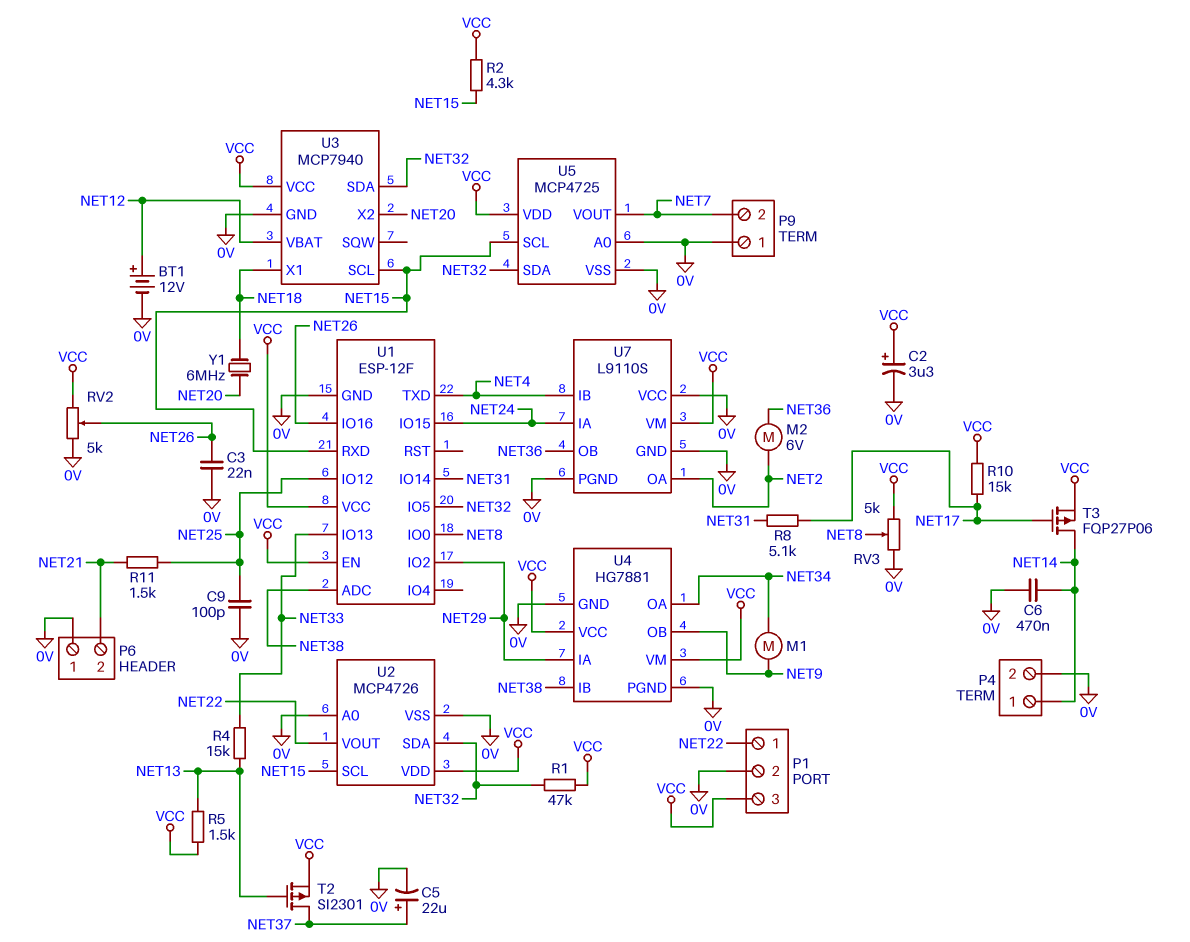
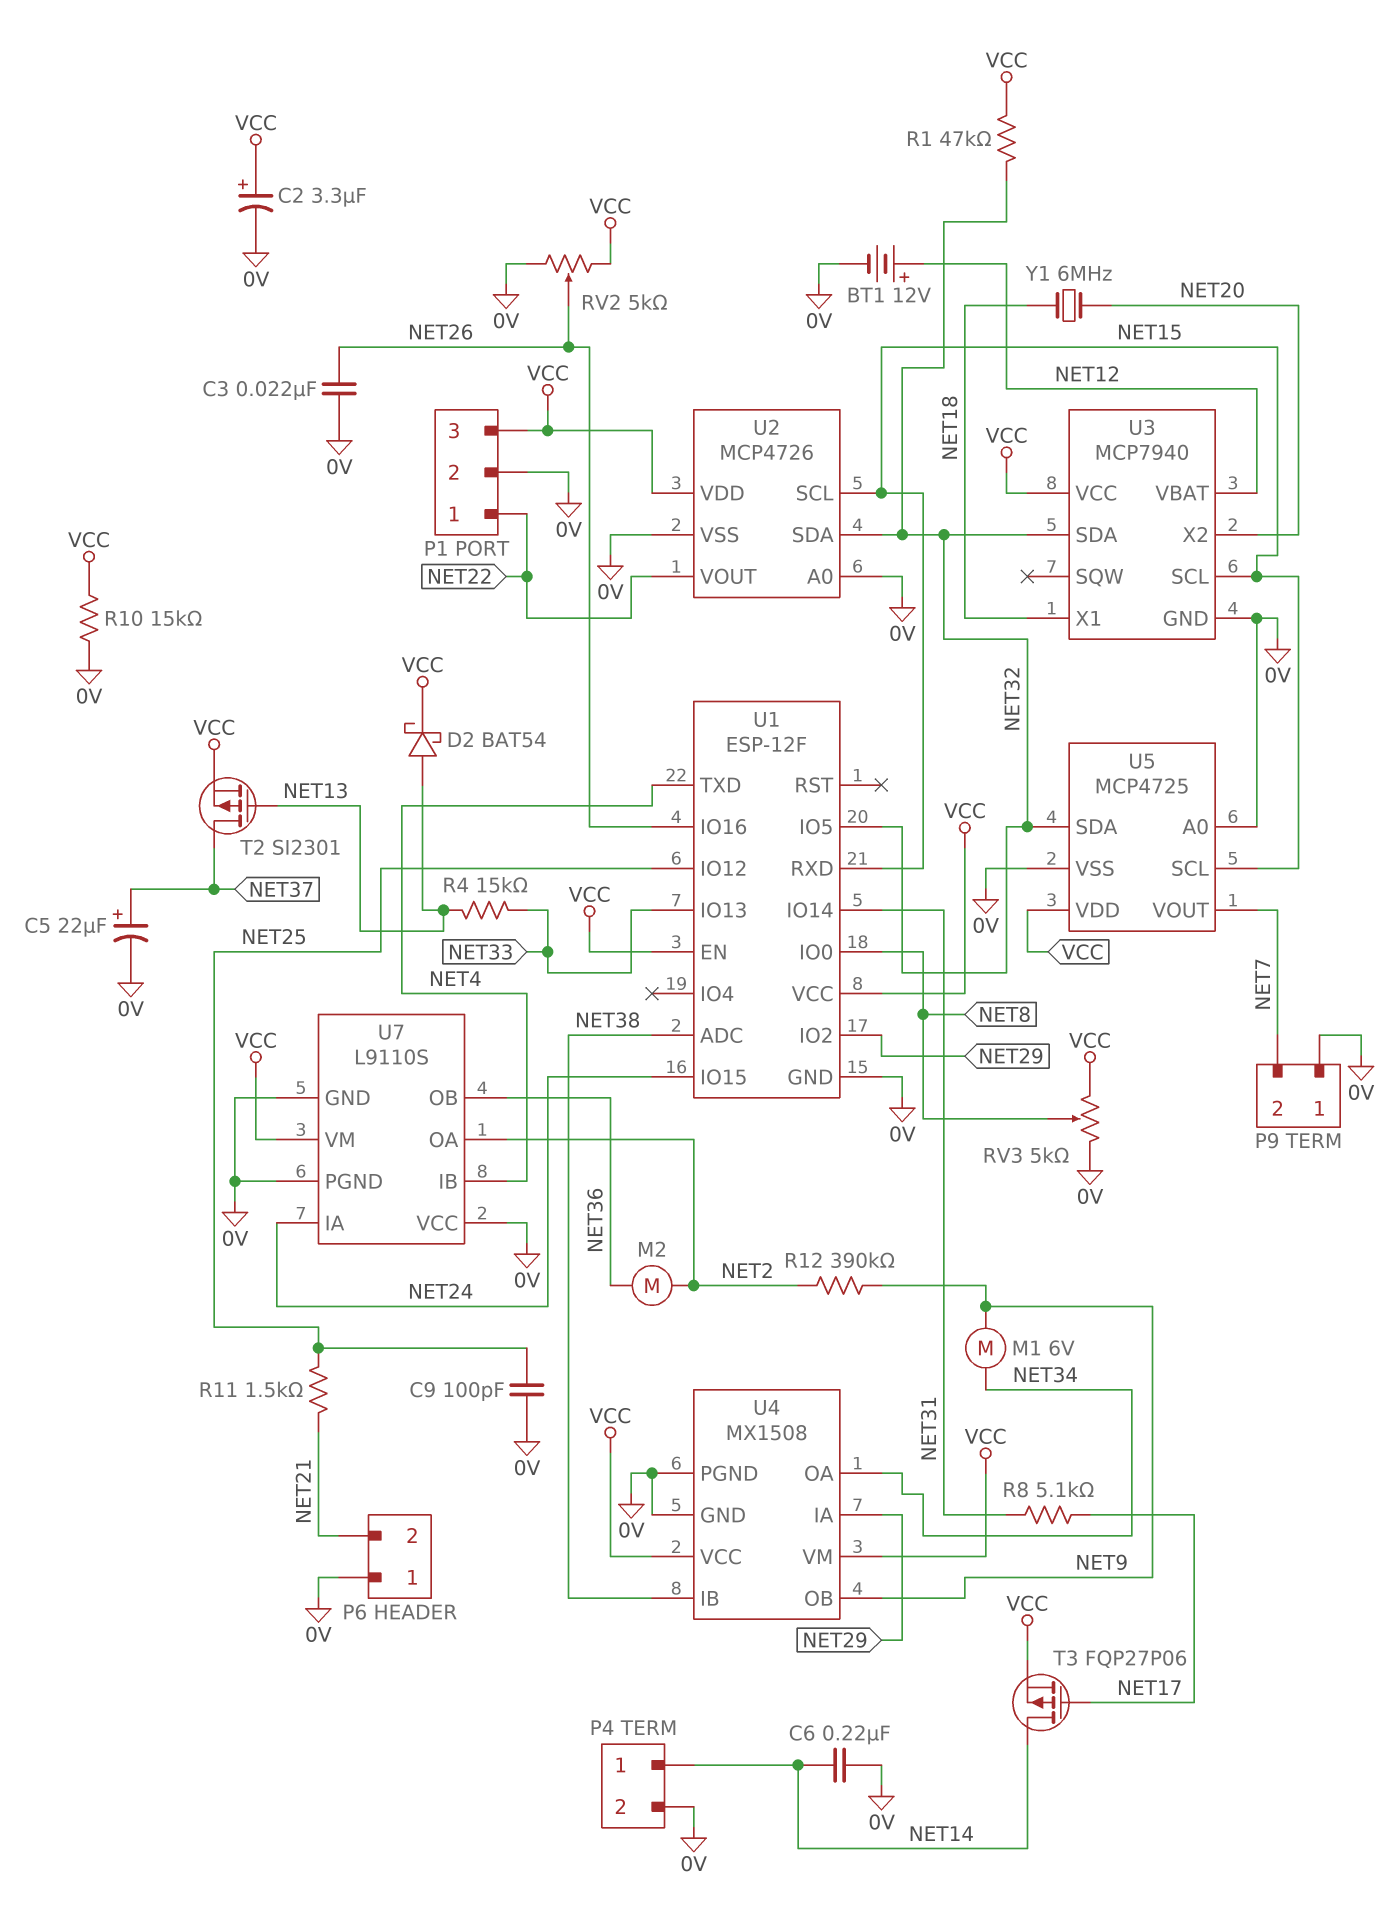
C6: 470nF (0V, NET14) -> 220nF (0V, NET14)
D2: none -> schottky BAT54 (A NET13, K VCC)
M1: motor (NET9, NET34) -> motor 6V (NET9, NET34)
M2: motor 6V (NET2, NET36) -> motor (NET2, NET36)
R2: 4.3k (NET15, VCC) -> none
R5: 1.5k (NET13, VCC) -> none
R10: 15k (NET17, VCC) -> 15k (0V, VCC)
R12: none -> 390k (NET2, NET9)
U4: HG7881 -> MX1508

